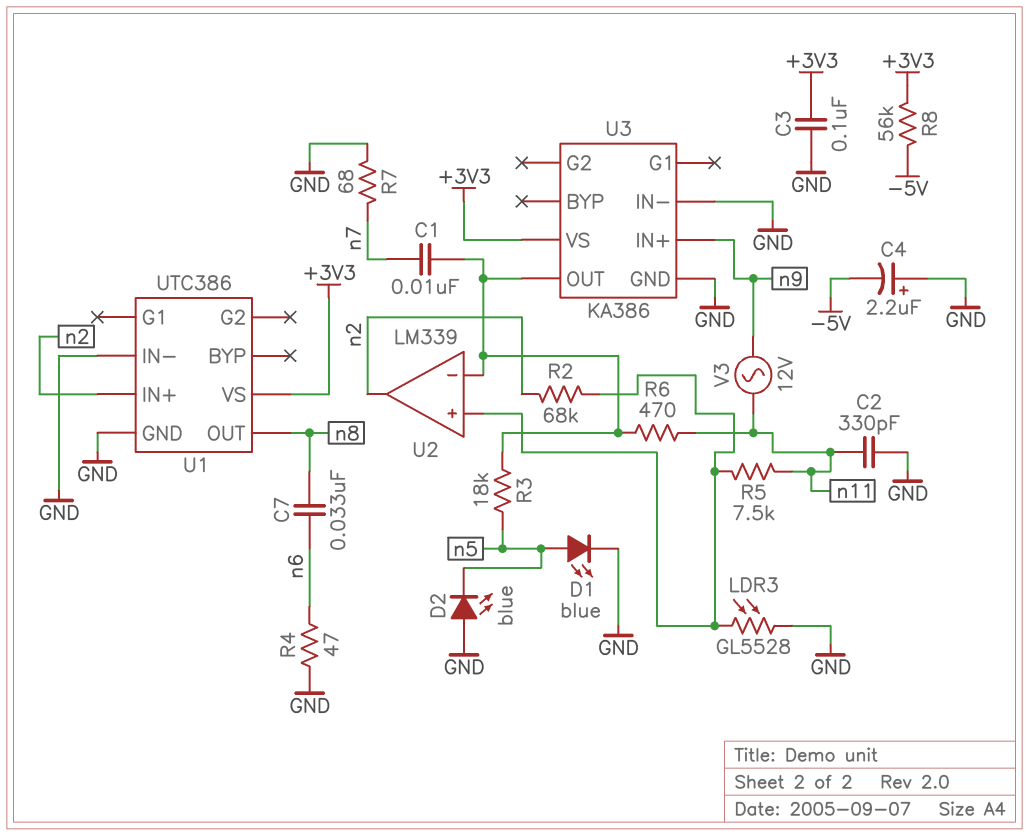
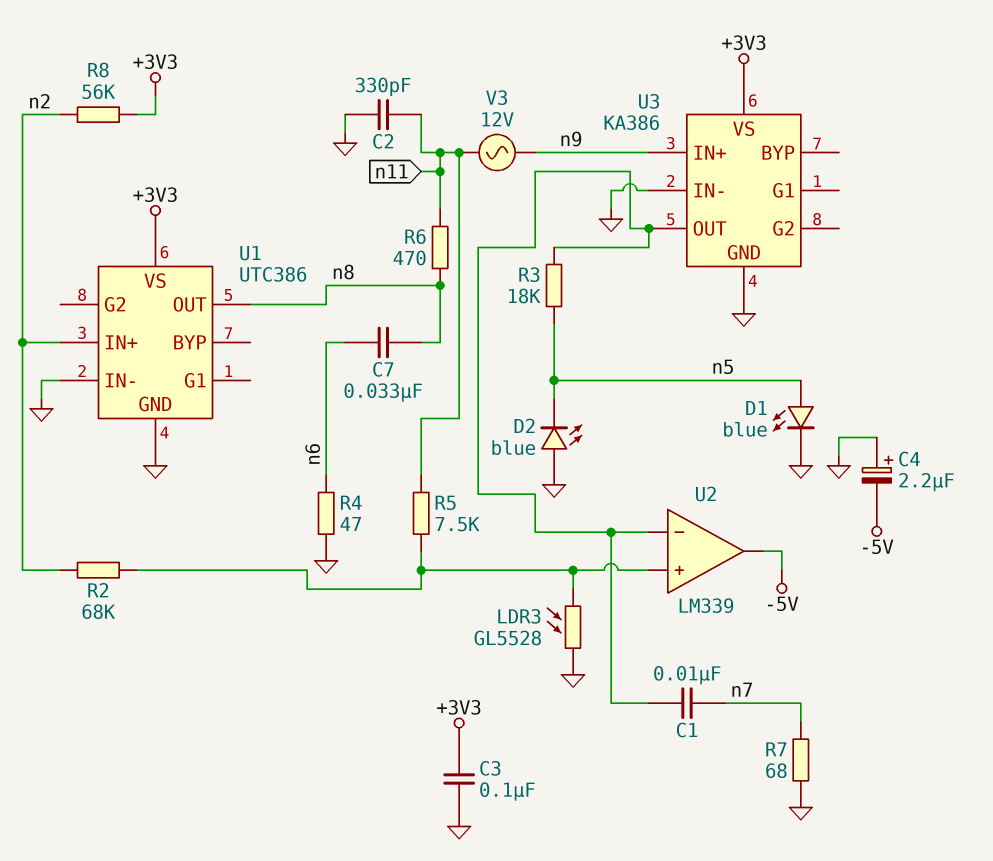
R6: 470 (U2/in-, n11) -> 470 (n8, n11)
R8: 56k (+3V3, -5V) -> 56k (+3V3, n2)
U2 pin out: n2 -> -5V

